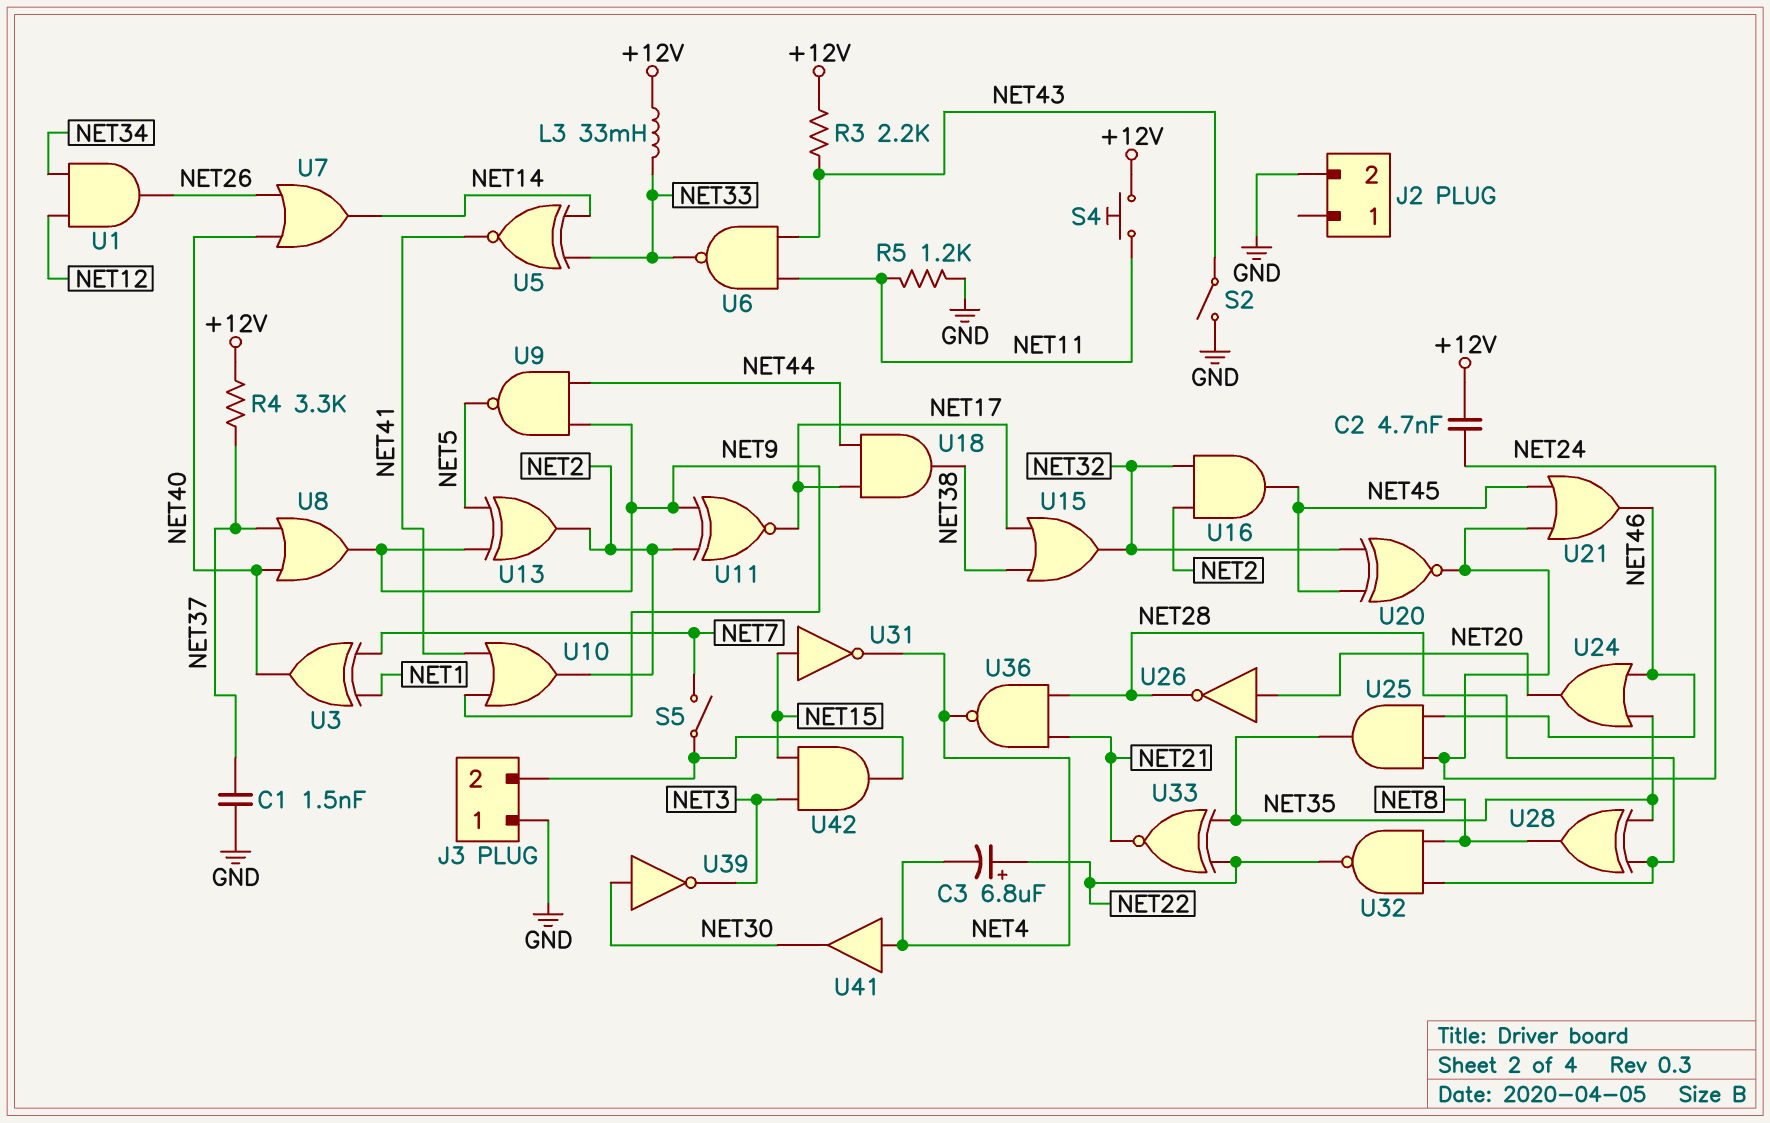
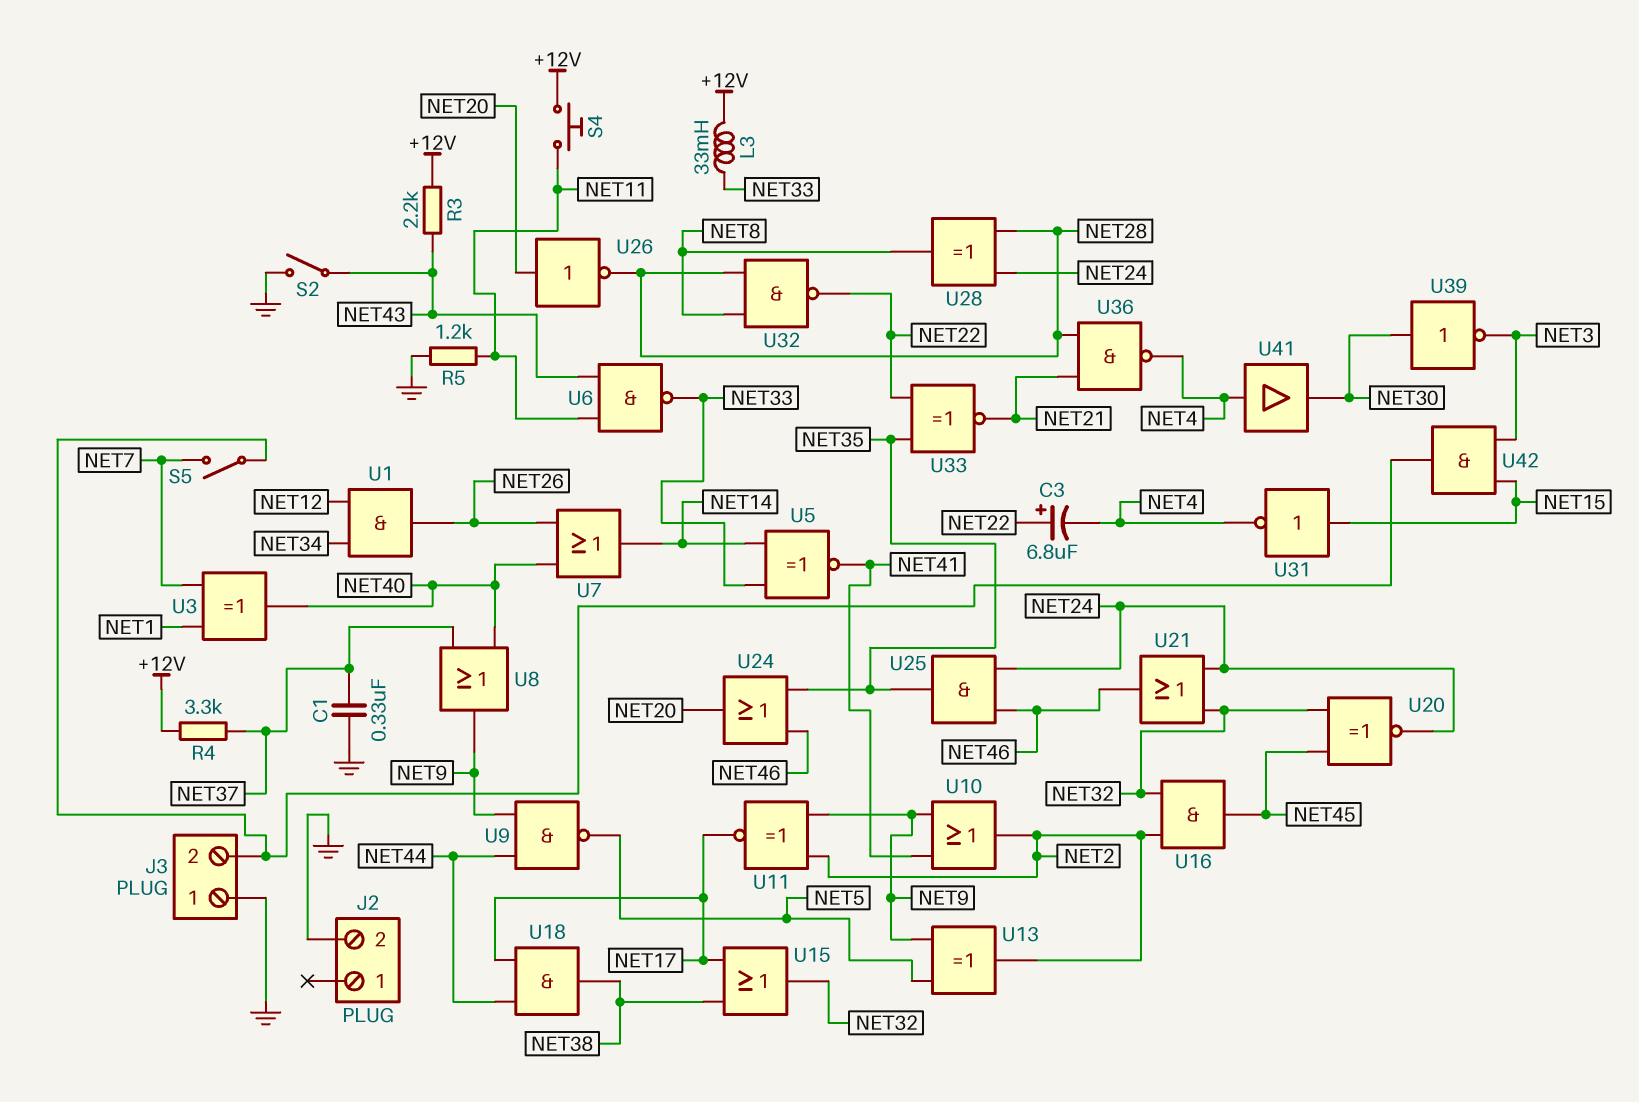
C1: 1.5nF (GND, NET37) -> 330nF (GND, NET37)
C2: 4.7nF (+12V, NET24) -> none
U21: OR (in NET24, in NET45, out NET46) -> OR (in NET24, in NET32, out NET46)
U28: XOR (in NET28, in NET35, out NET8) -> XOR (in NET24, in NET28, out NET8)

